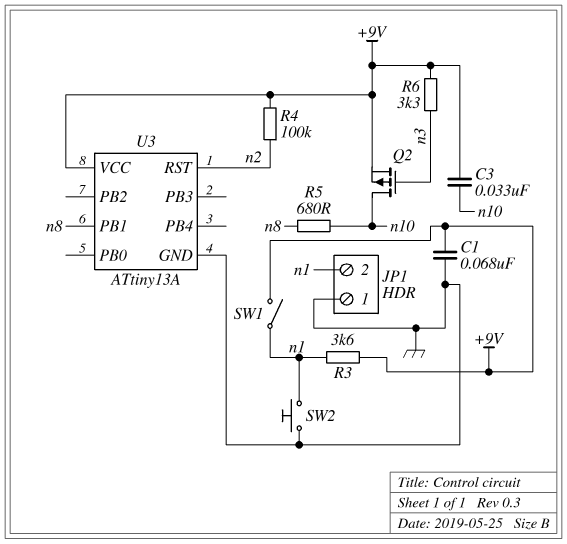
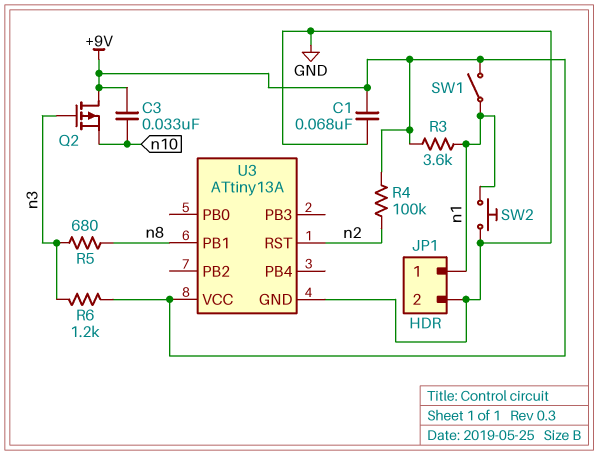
JP1 pin 1: GND -> n1
JP1 pin 2: n1 -> GND
Q2: PMOS (G n3, D n10, S +9V) -> PMOS (G n3, D +9V, S n10)
R5: 680 (n8, n10) -> 680 (n3, n8)
R6: 3.3k (+9V, n3) -> 1.2k (+9V, n3)

